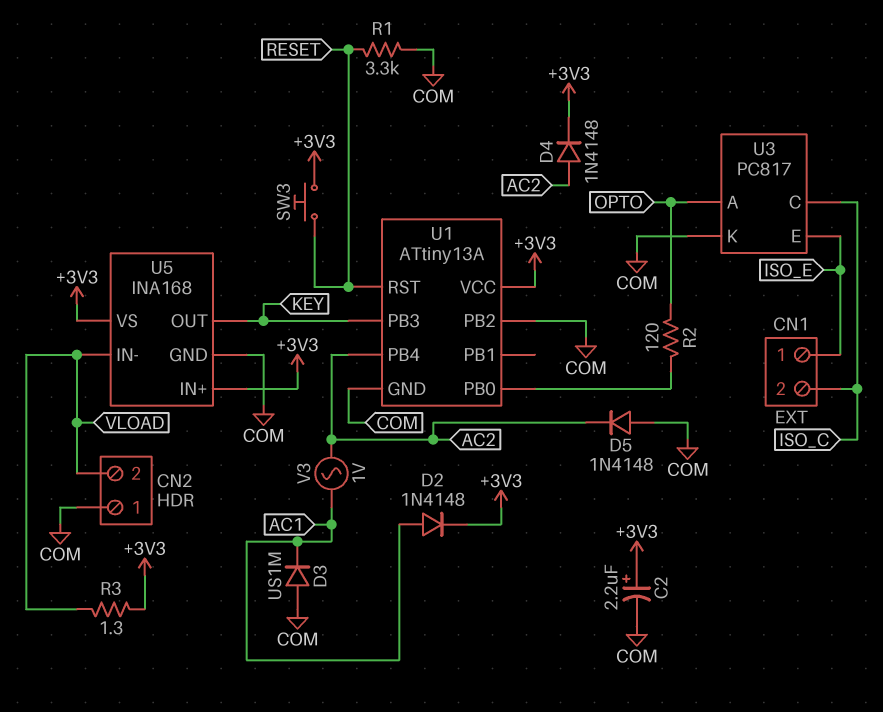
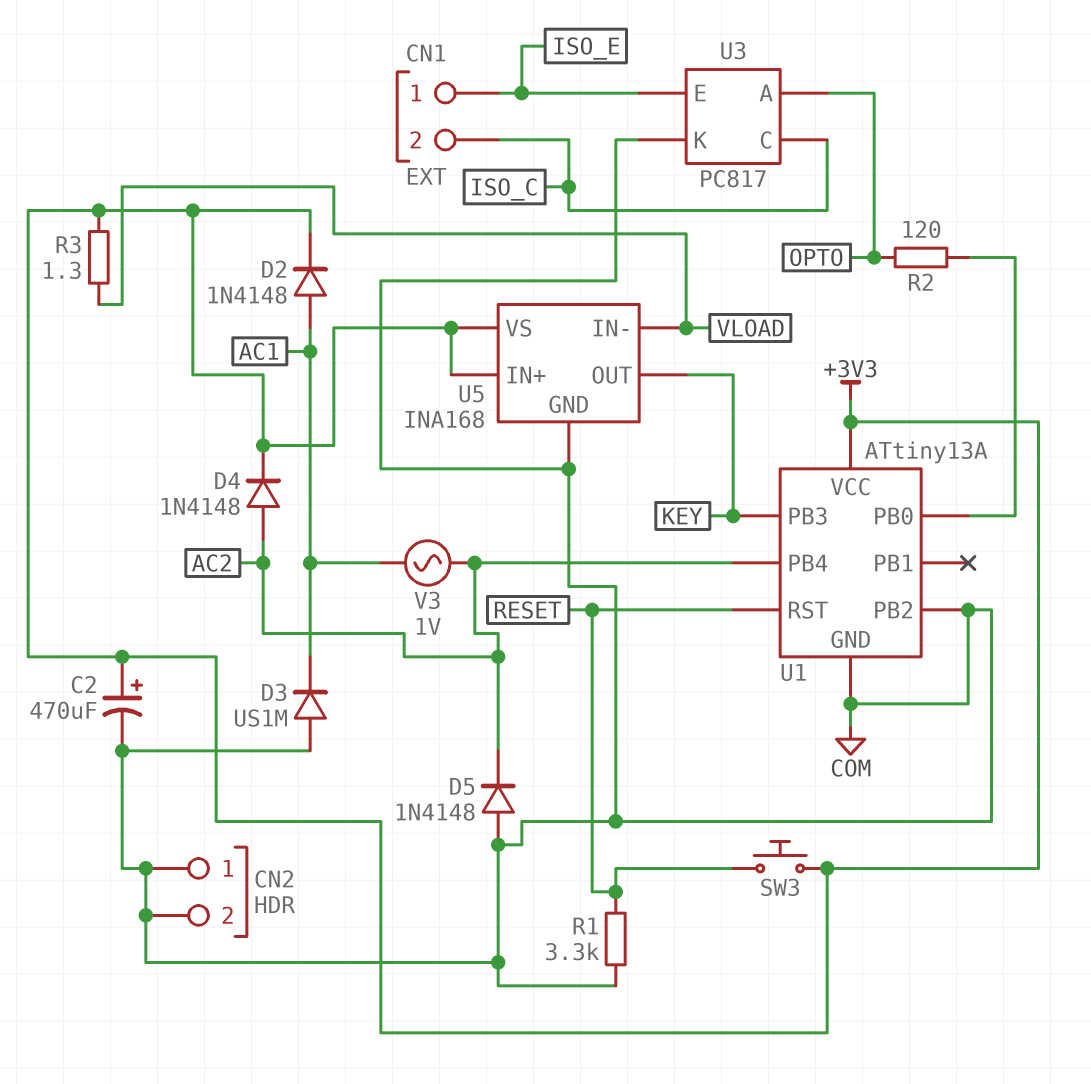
C2: 2.2uF (plus +3V3, minus COM) -> 470uF (plus +3V3, minus COM)
CN2 pin 2: VLOAD -> COM

